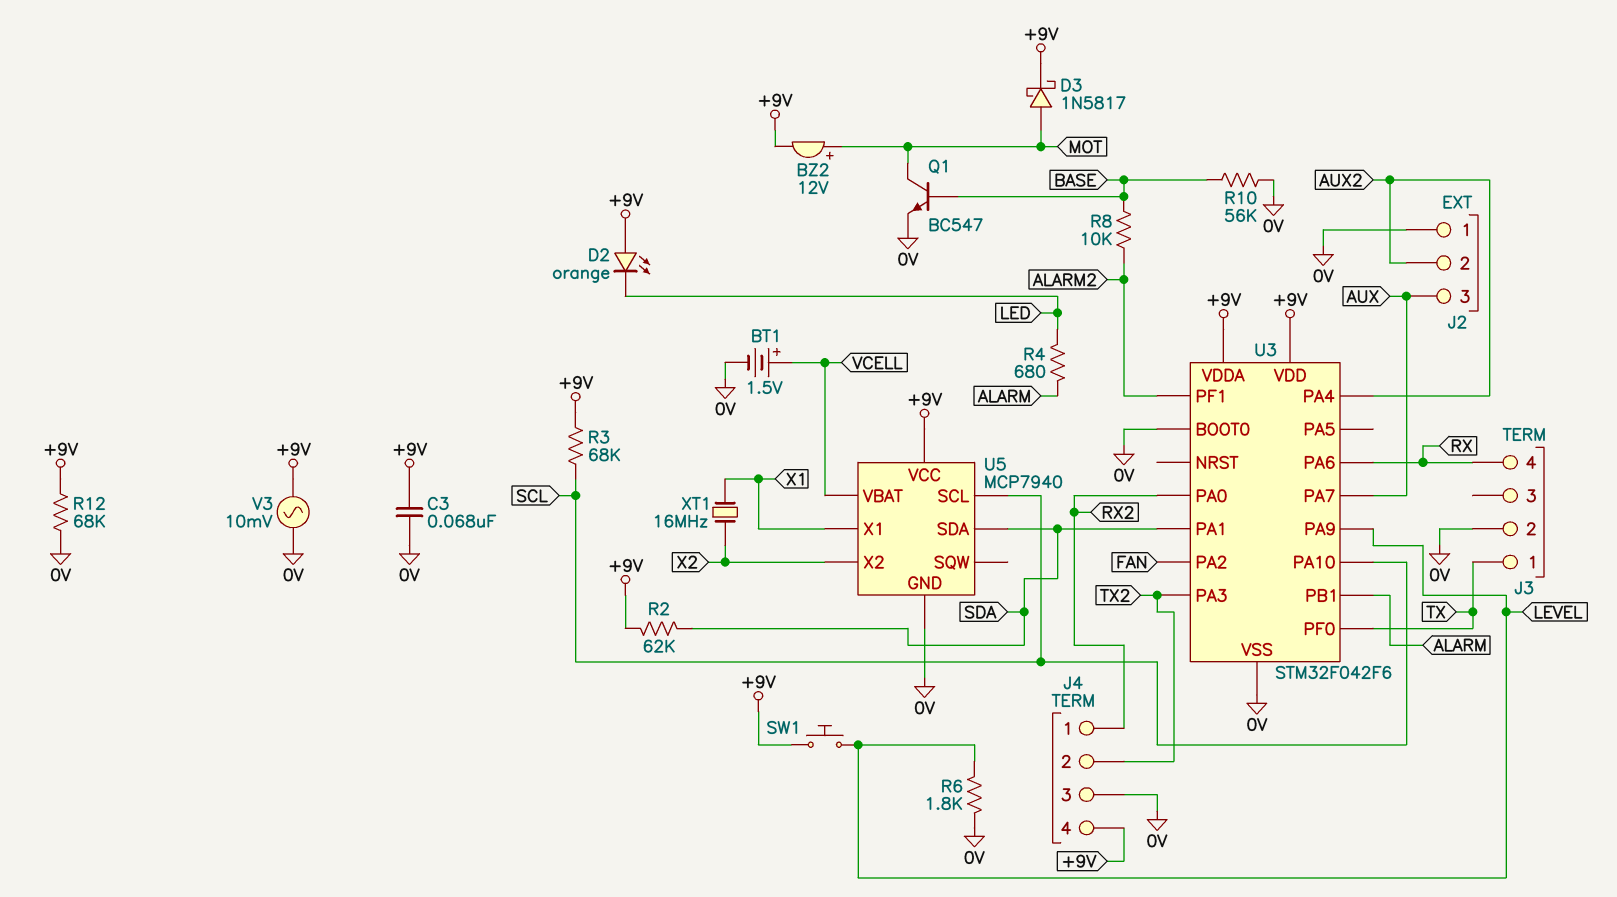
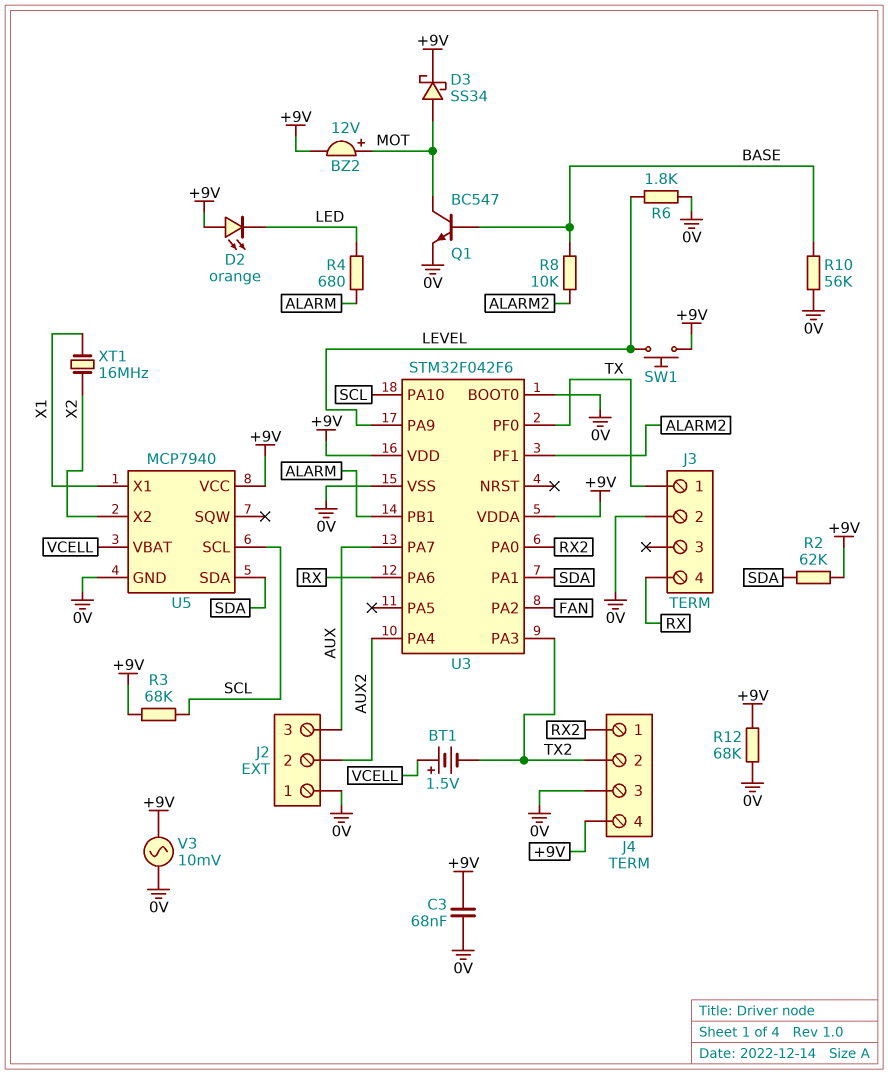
BT1: 1.5V (plus VCELL, minus 0V) -> 1.5V (plus VCELL, minus TX2)
D3: schottky 1N5817 (A MOT, K +9V) -> schottky SS34 (A MOT, K +9V)

